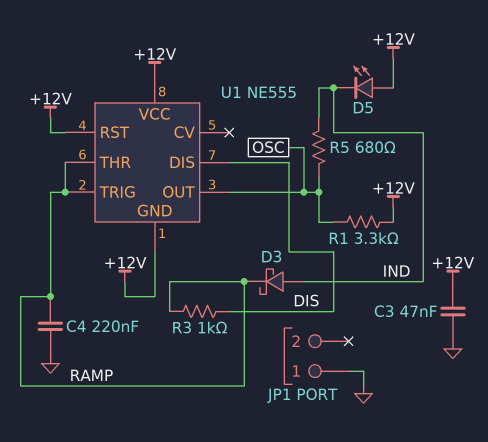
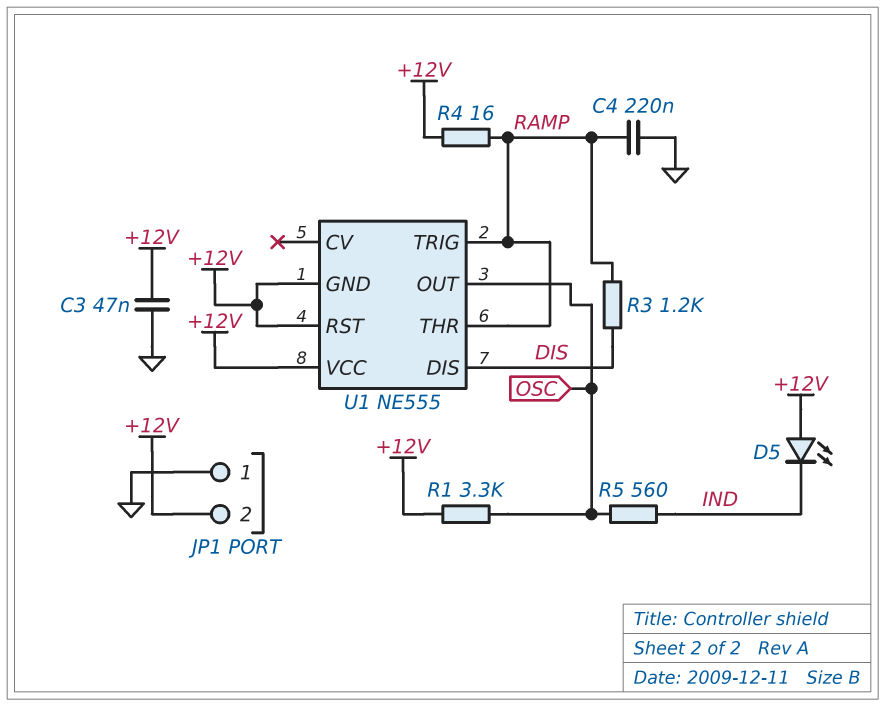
D3: schottky (A IND, K RAMP) -> none
JP1 pin 2: none -> +12V
R3: 1k (DIS, RAMP) -> 1.2k (DIS, RAMP)
R4: none -> 16 (+12V, RAMP)
R5: 680 (IND, OSC) -> 560 (IND, OSC)

